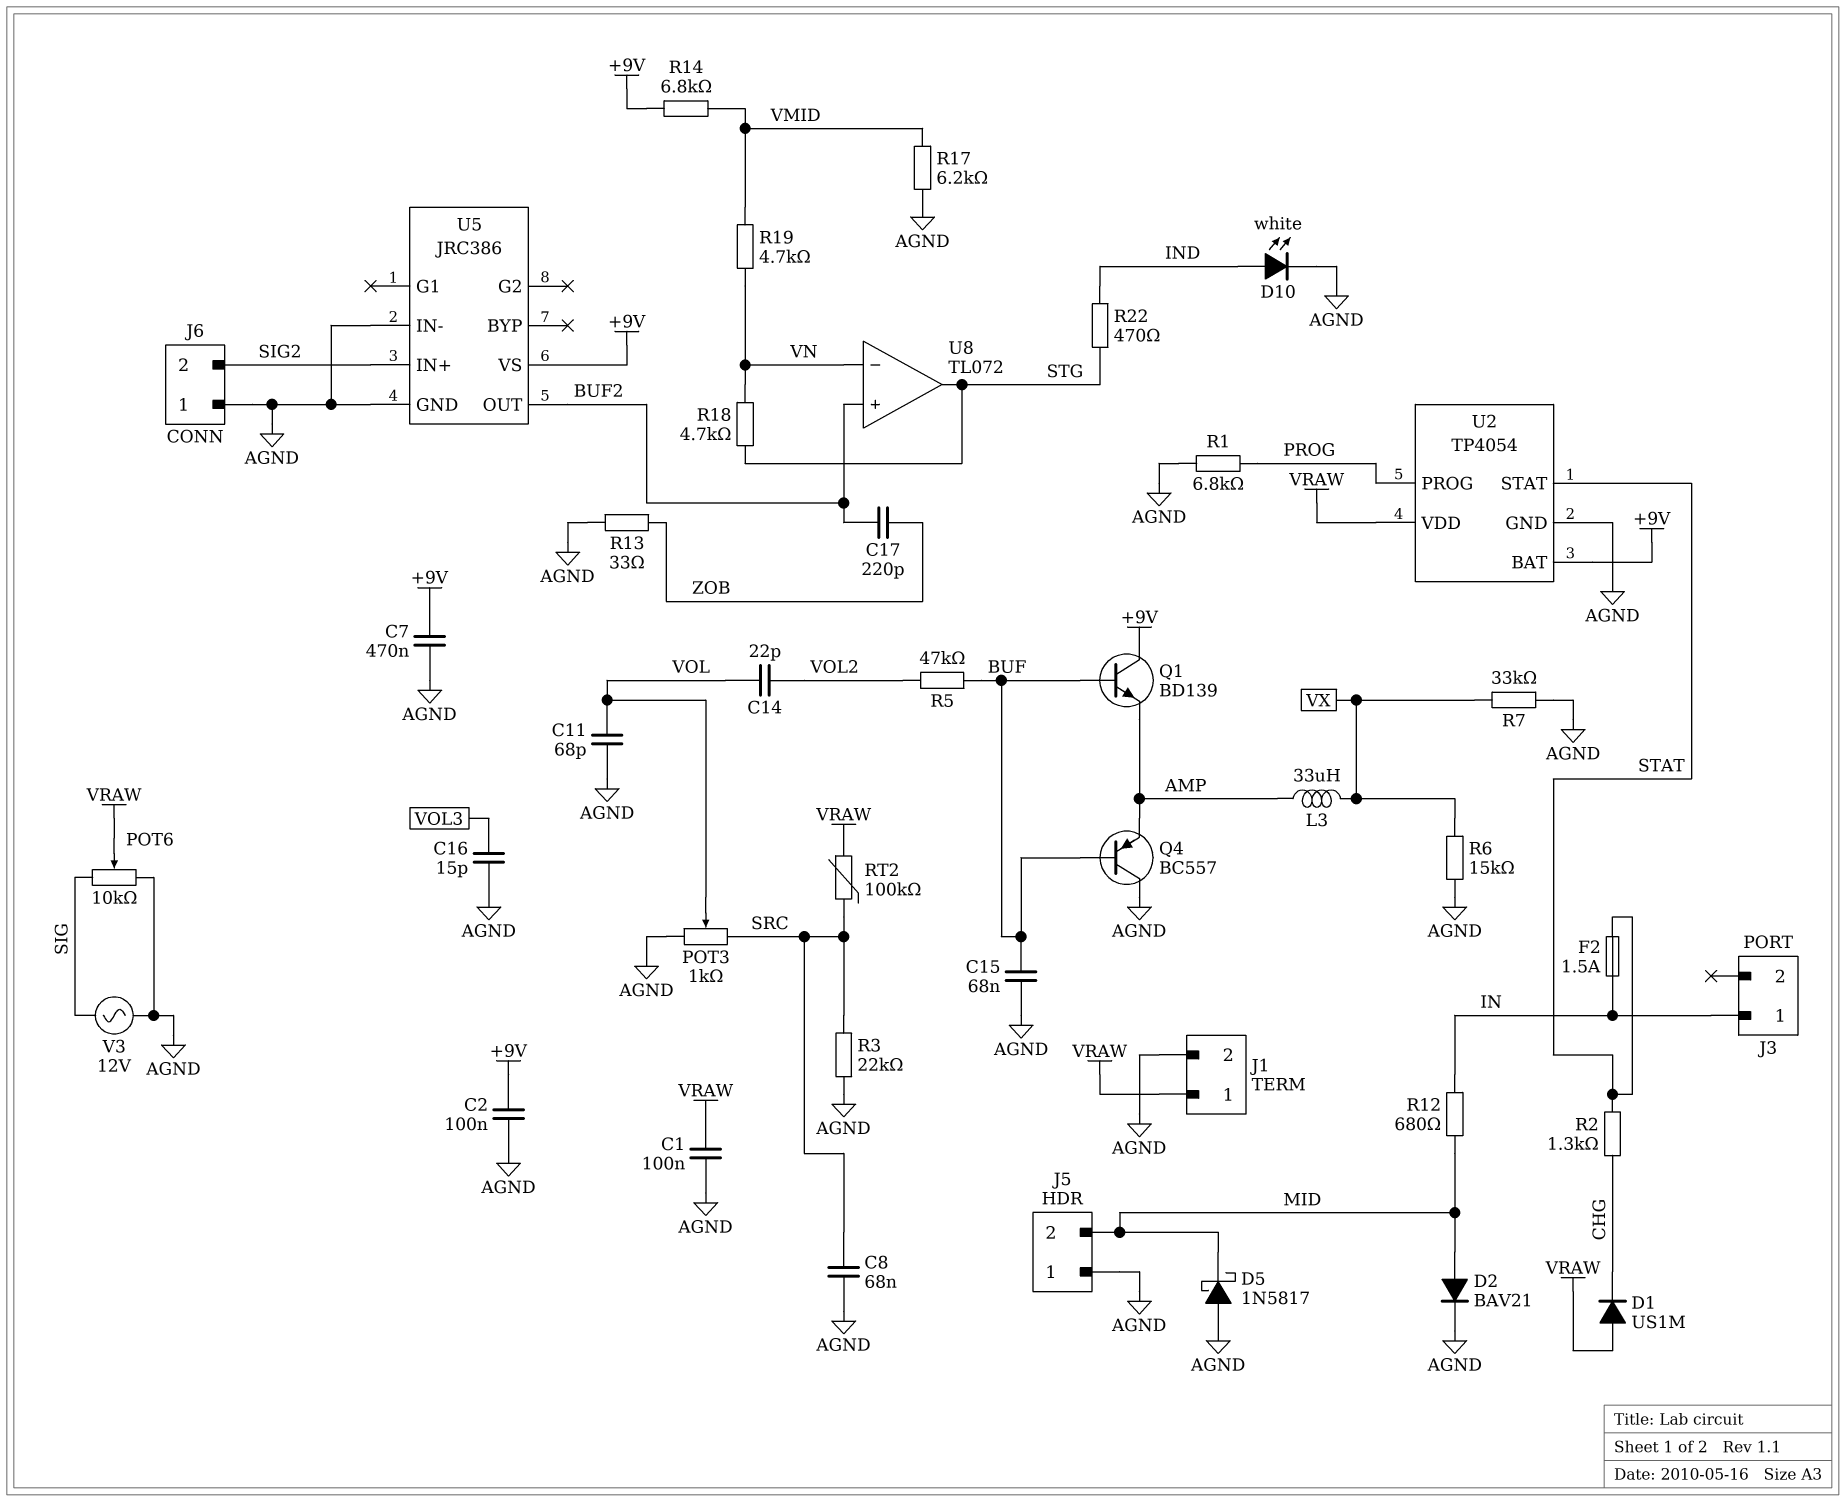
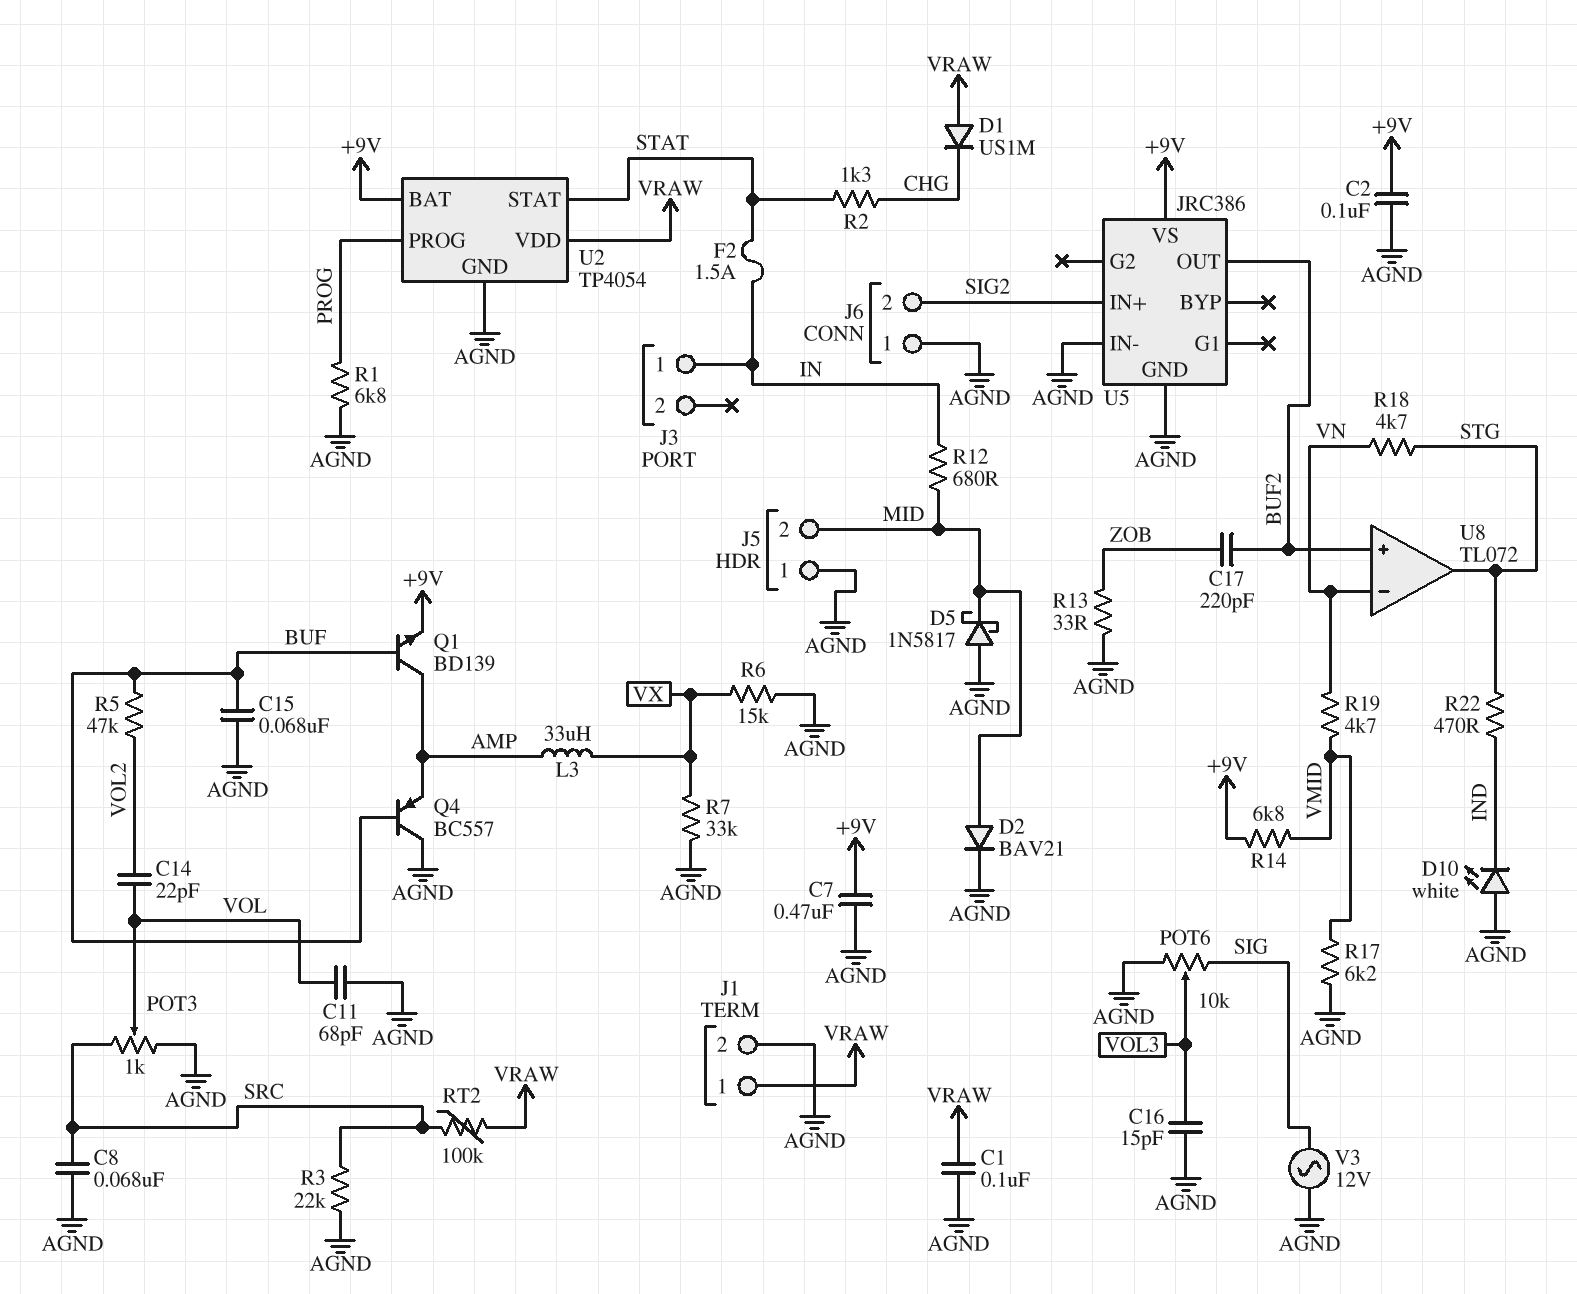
D10: LED white (A IND, K AGND) -> LED white (A AGND, K IND)
POT6: 10k (AGND, SIG, wiper VRAW) -> 10k (AGND, SIG, wiper VOL3)
Q1: NPN BD139 (B BUF, C +9V, E AMP) -> NPN BD139 (B BUF, C AMP, E +9V)

